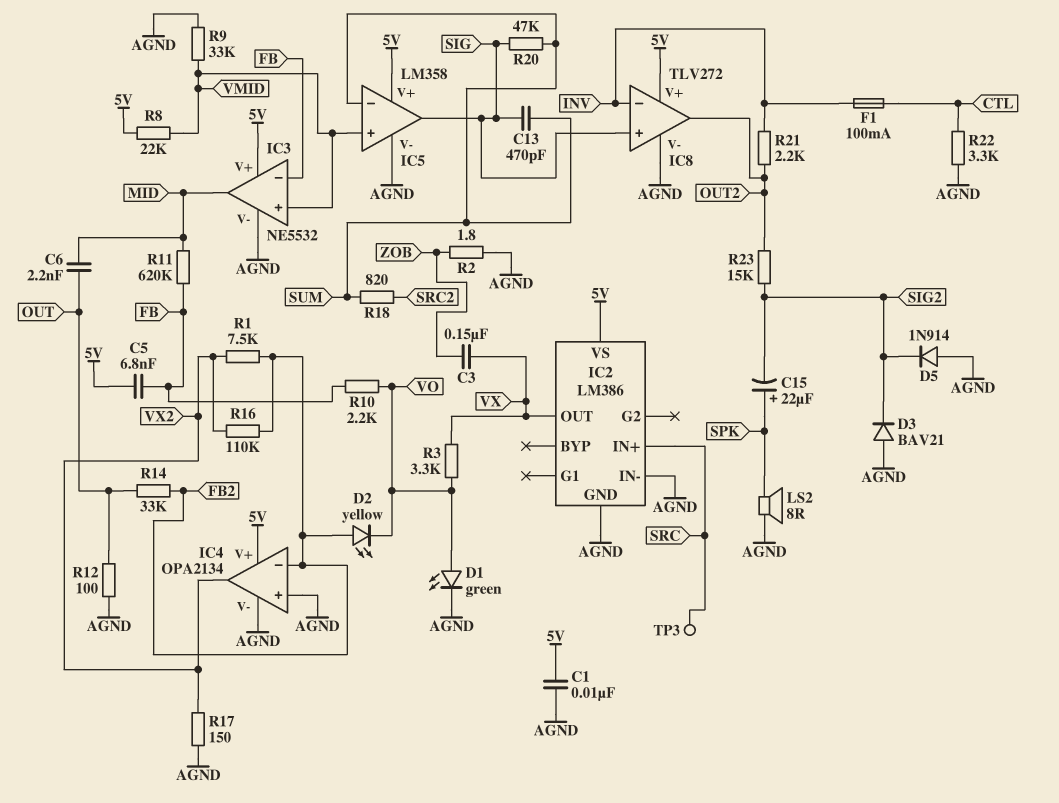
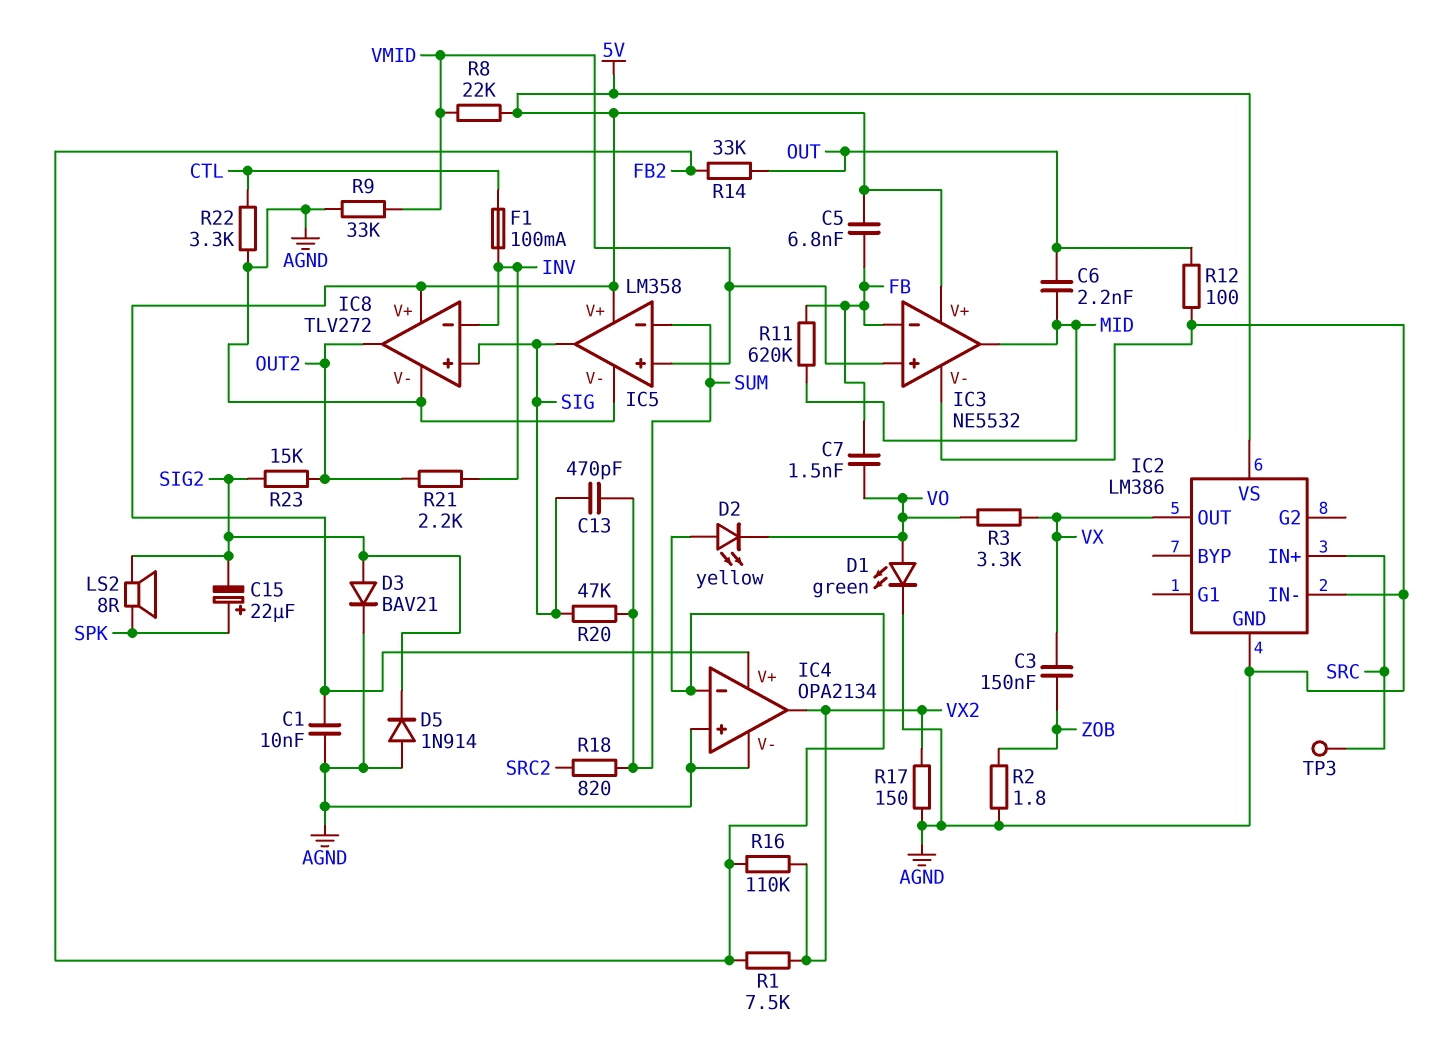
C7: none -> 1.5nF (FB, VO)
D3: diode BAV21 (A AGND, K SIG2) -> diode BAV21 (A SIG2, K AGND)
LS2: speaker 8R (AGND, SPK) -> speaker 8R (SIG2, SPK)
R10: 2.2k (FB, VO) -> none

